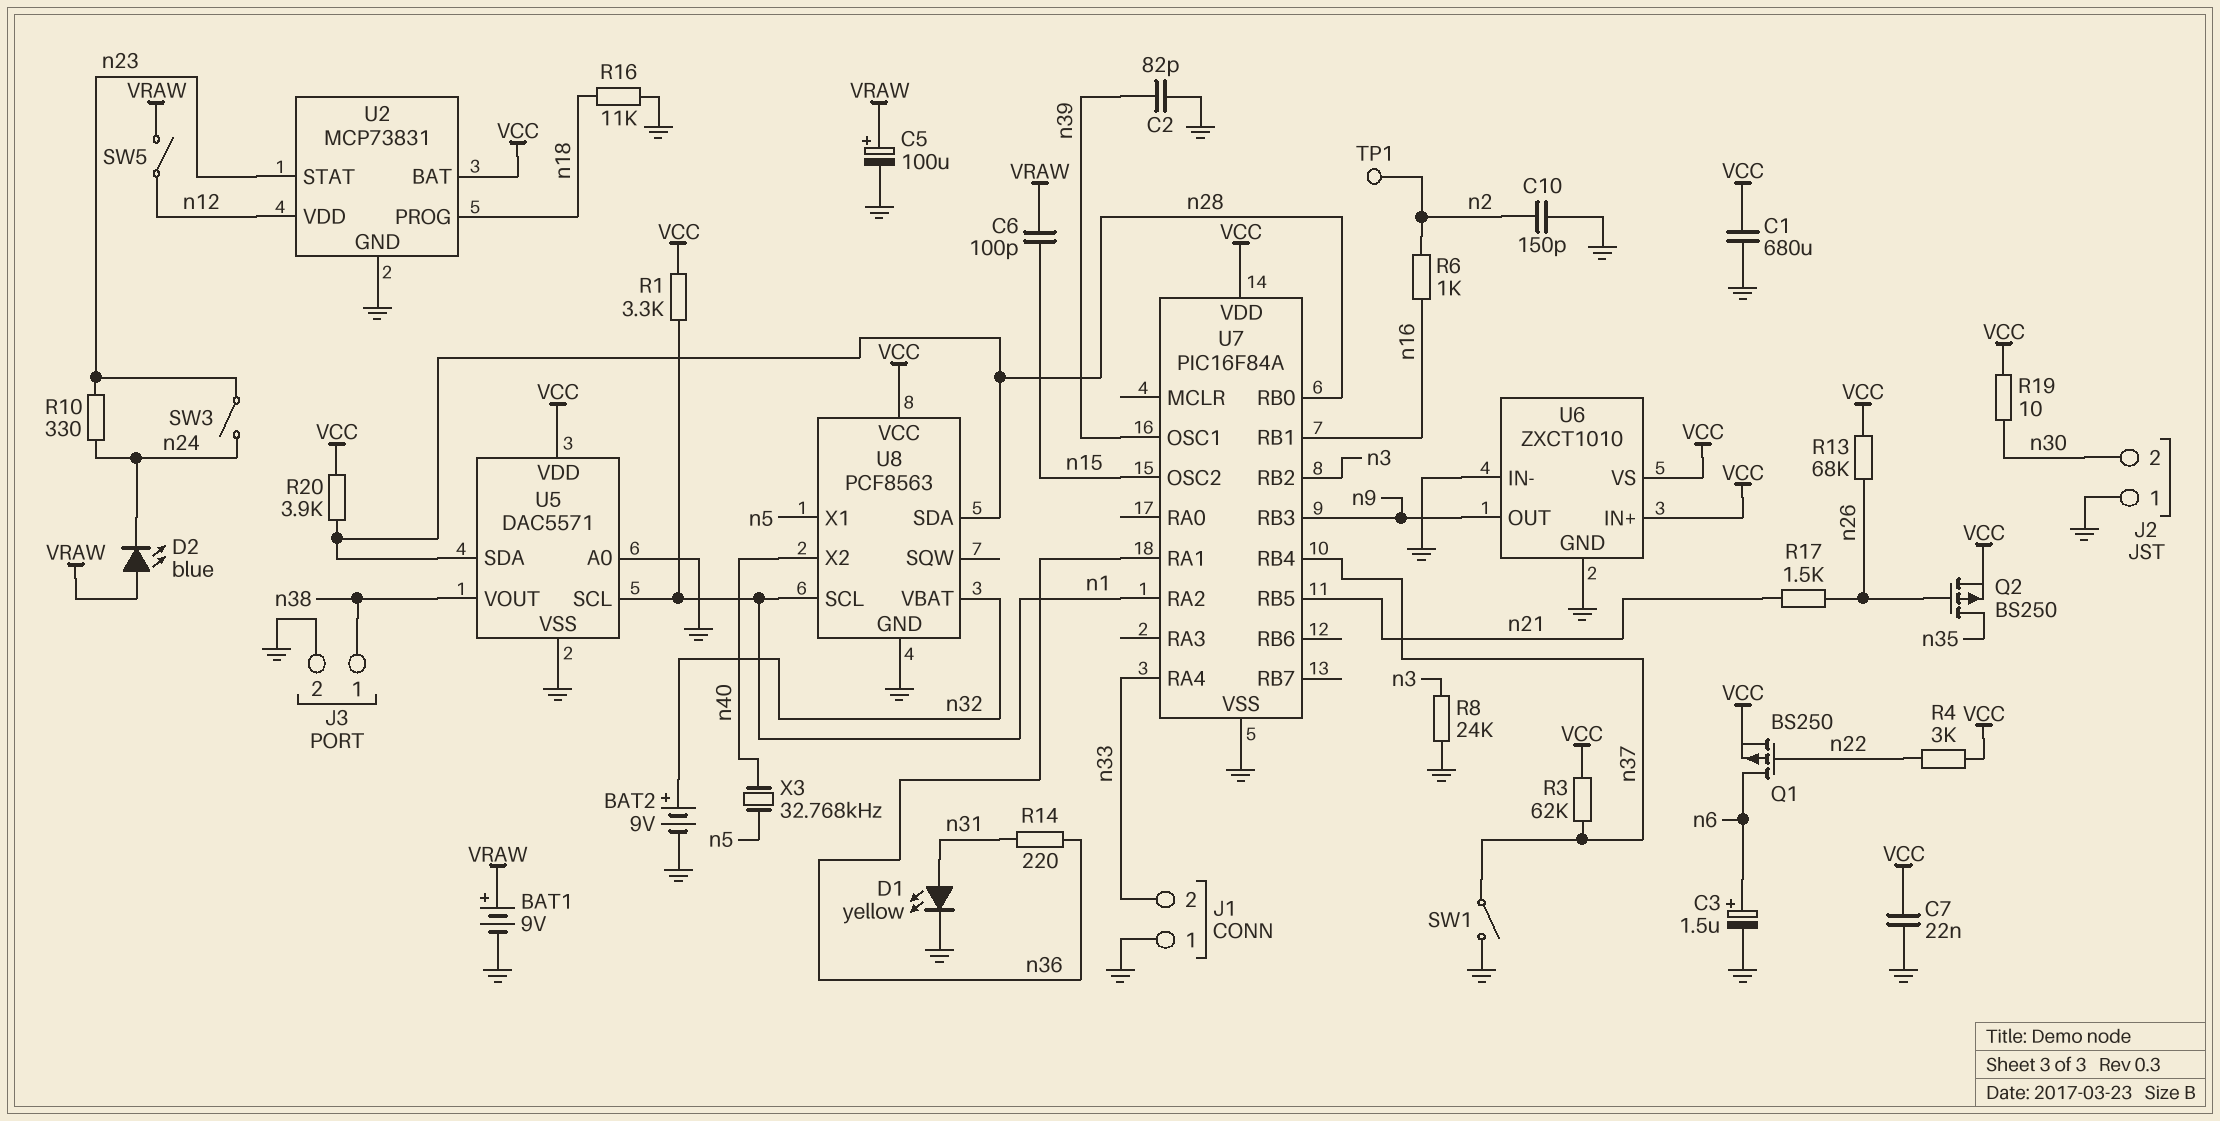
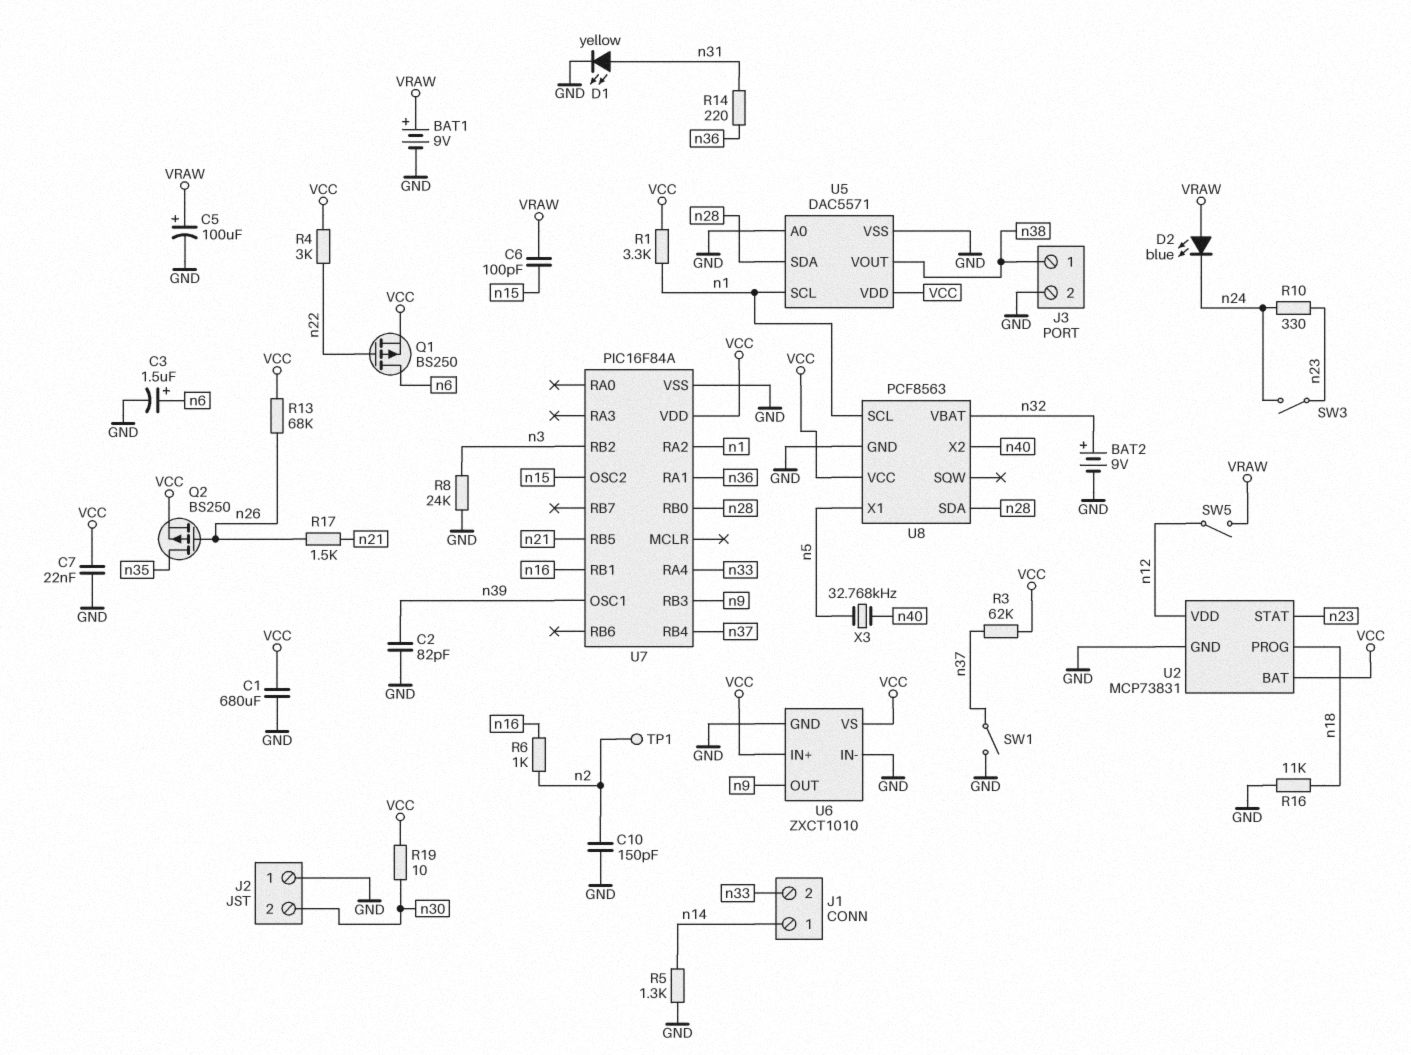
J1 pin 1: GND -> n14
R5: none -> 1.3k (GND, n14)
R20: 3.9k (VCC, n28) -> none

